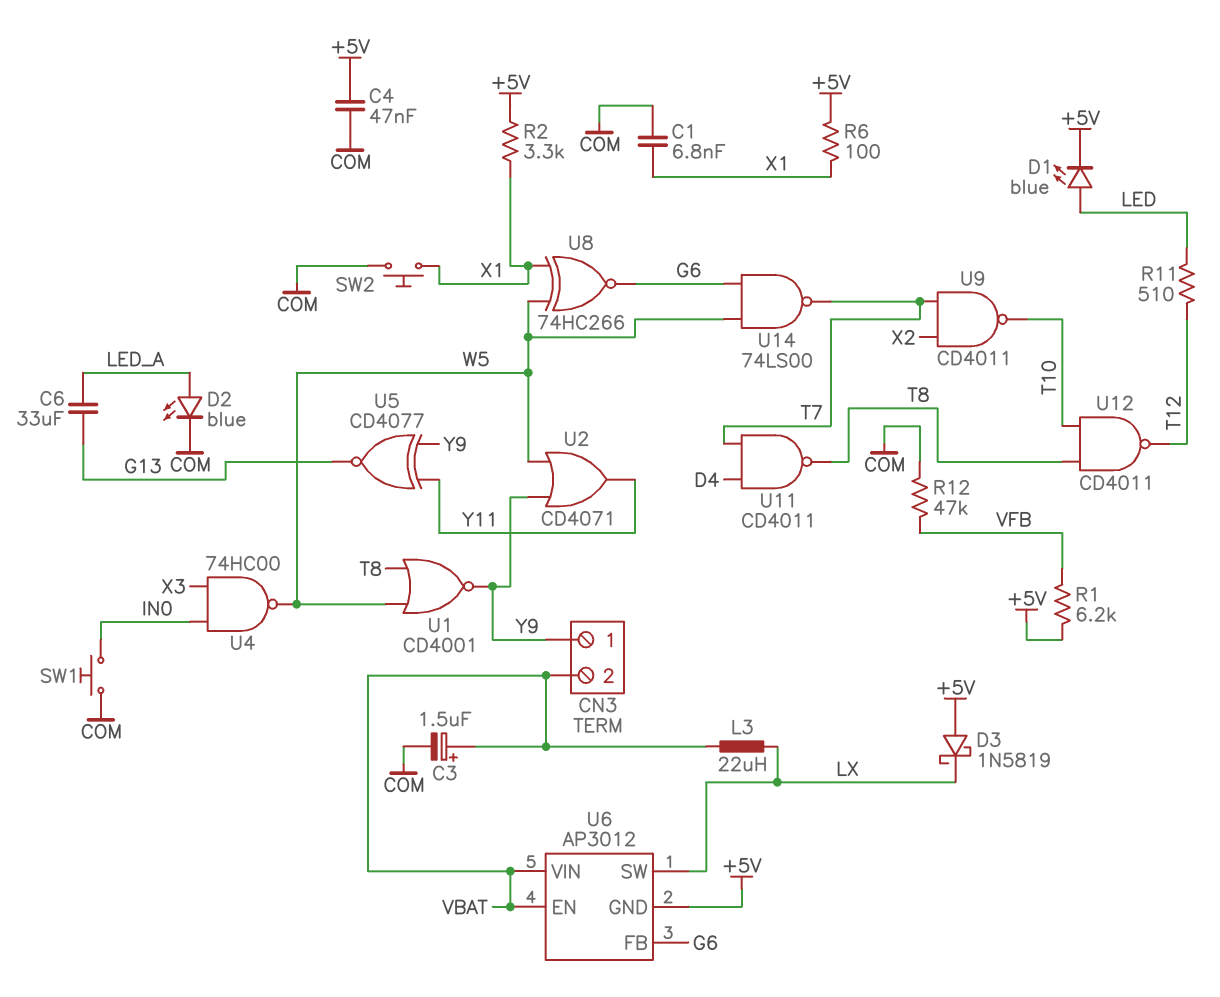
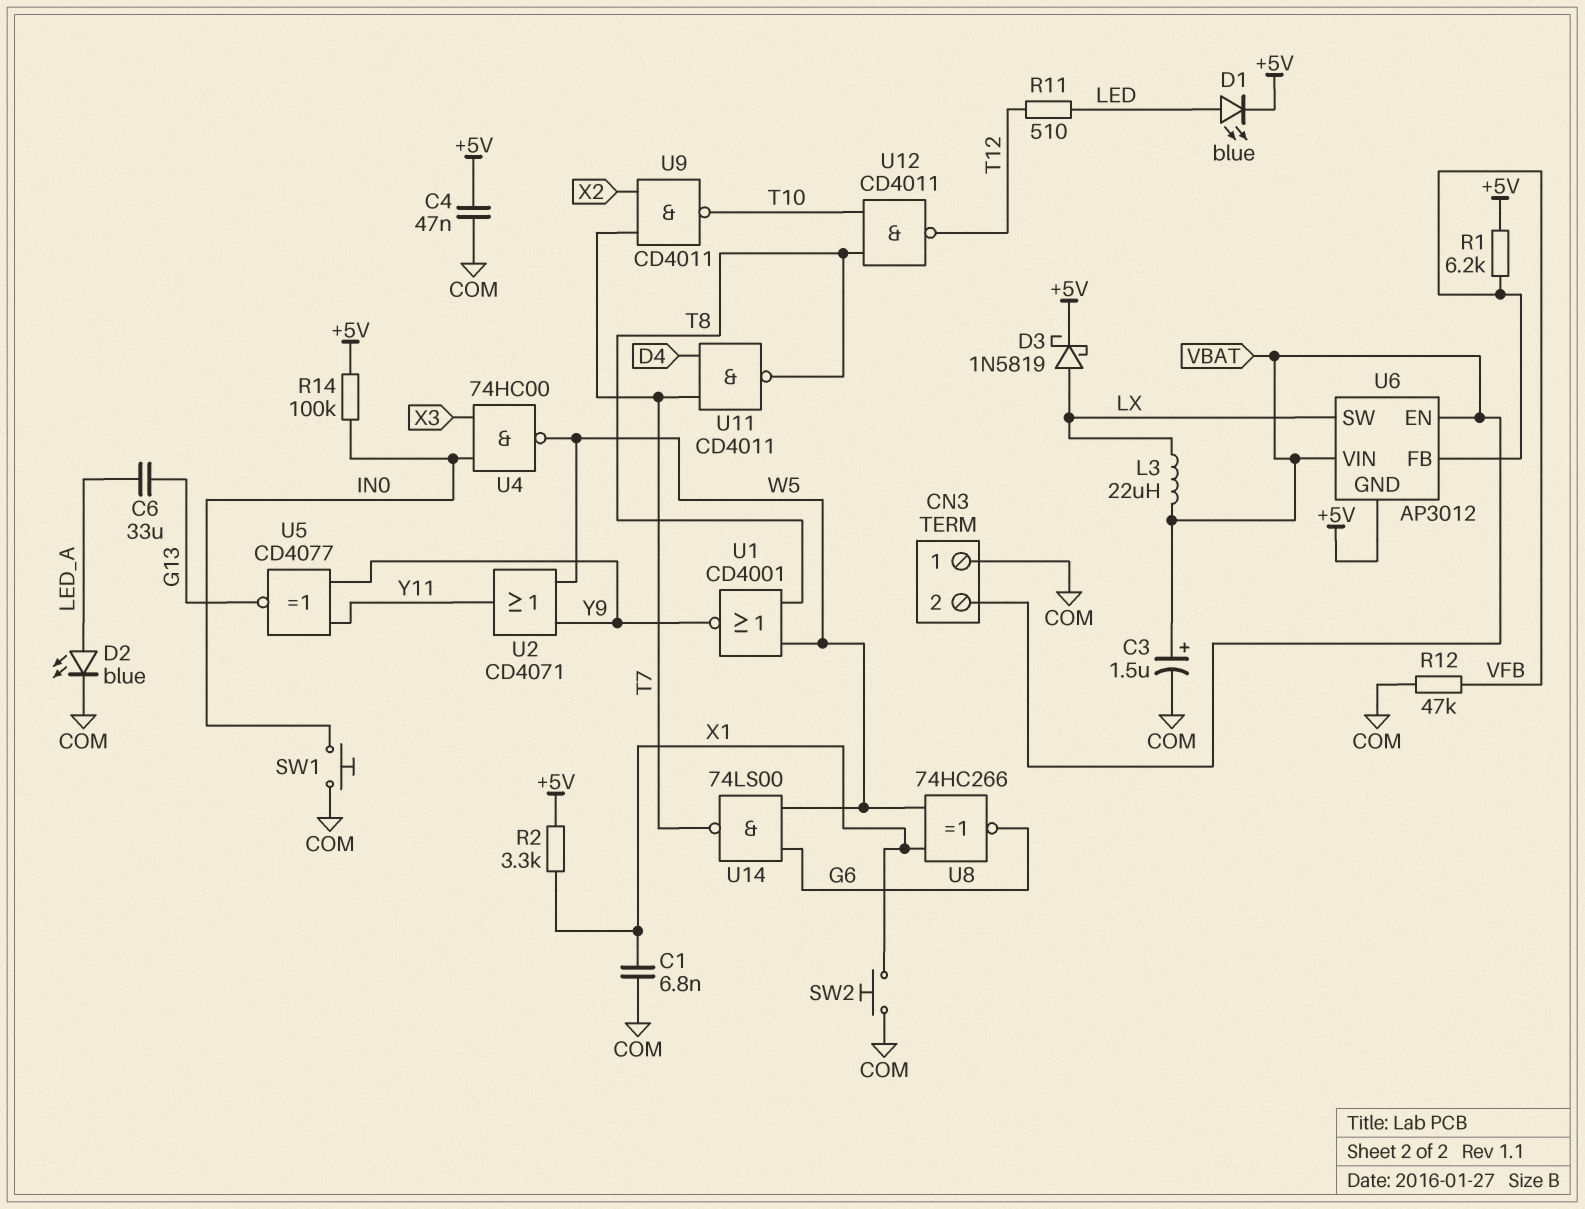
CN3 pin 1: Y9 -> COM
D3: schottky 1N5819 (A +5V, K LX) -> schottky 1N5819 (A LX, K +5V)
R6: 100 (+5V, X1) -> none
R14: none -> 100k (+5V, IN0)
U6 pin FB: G6 -> VFB

